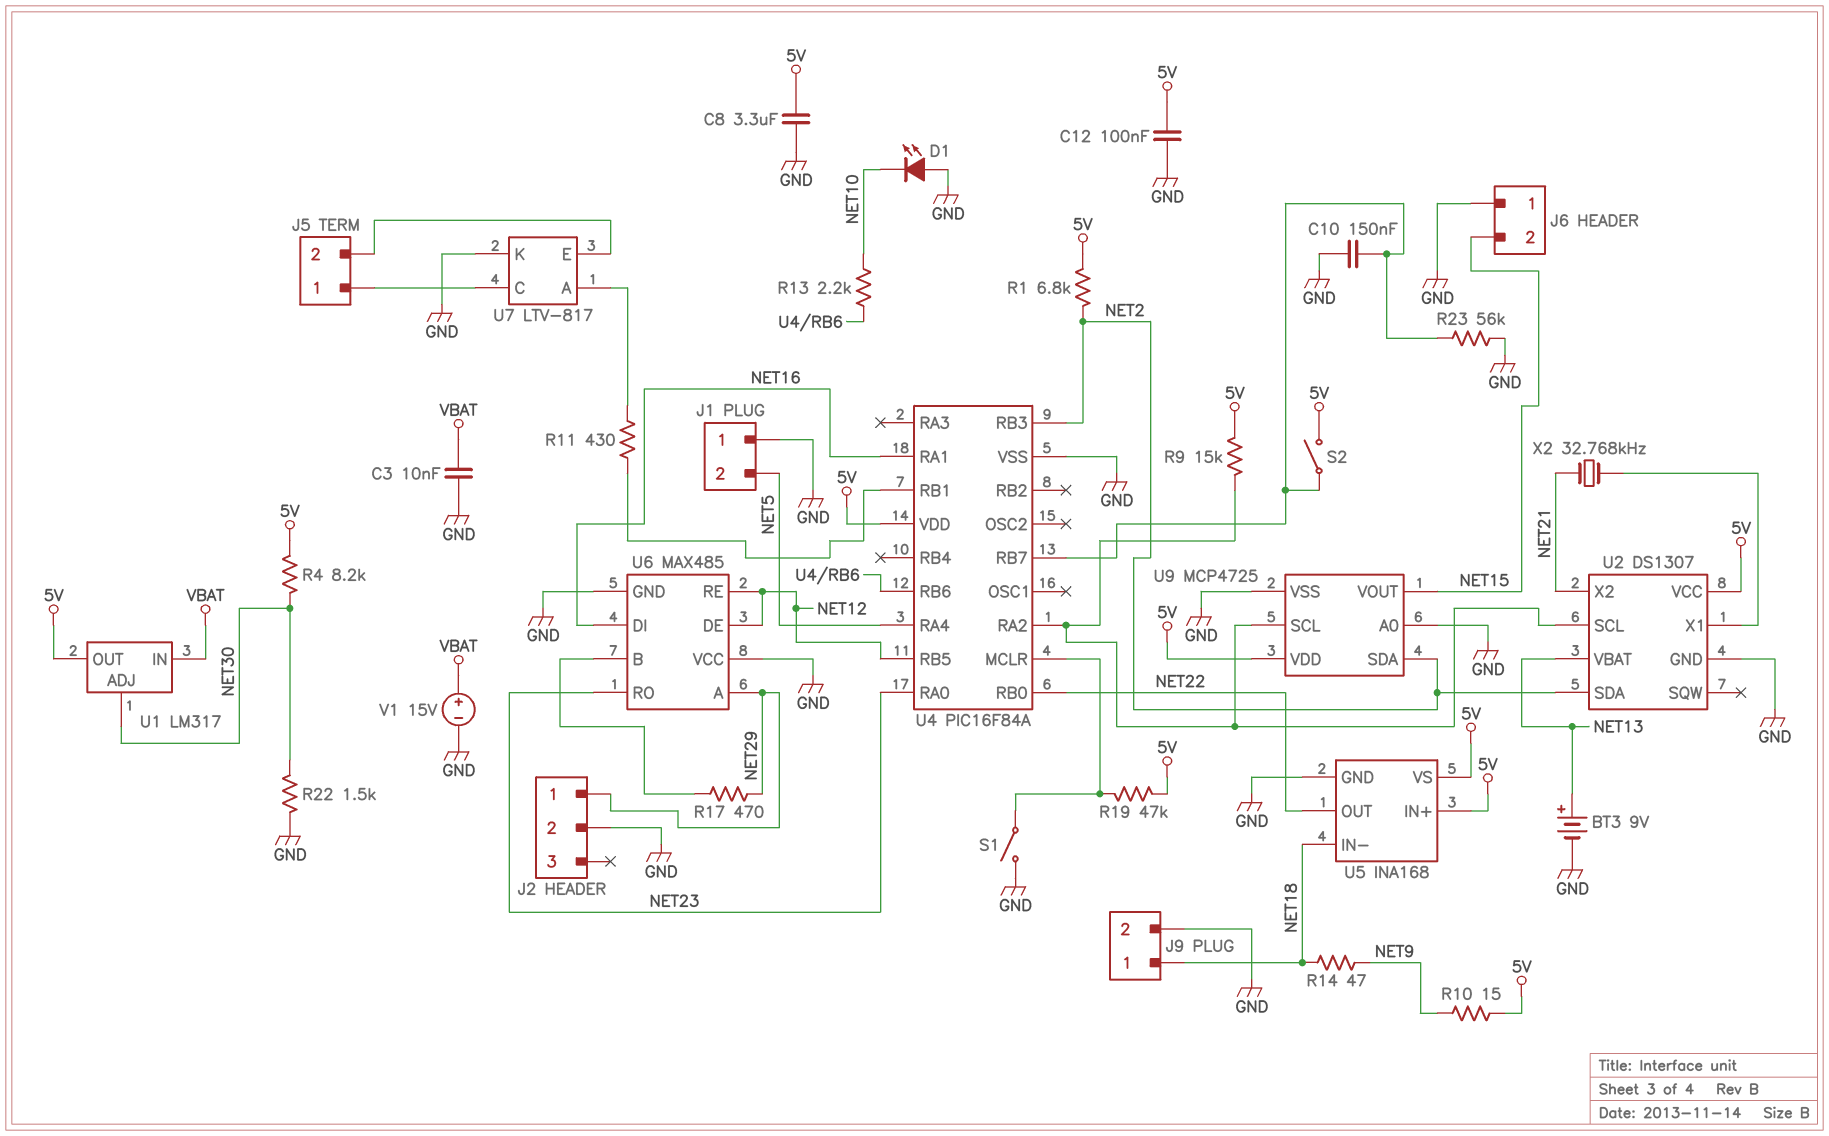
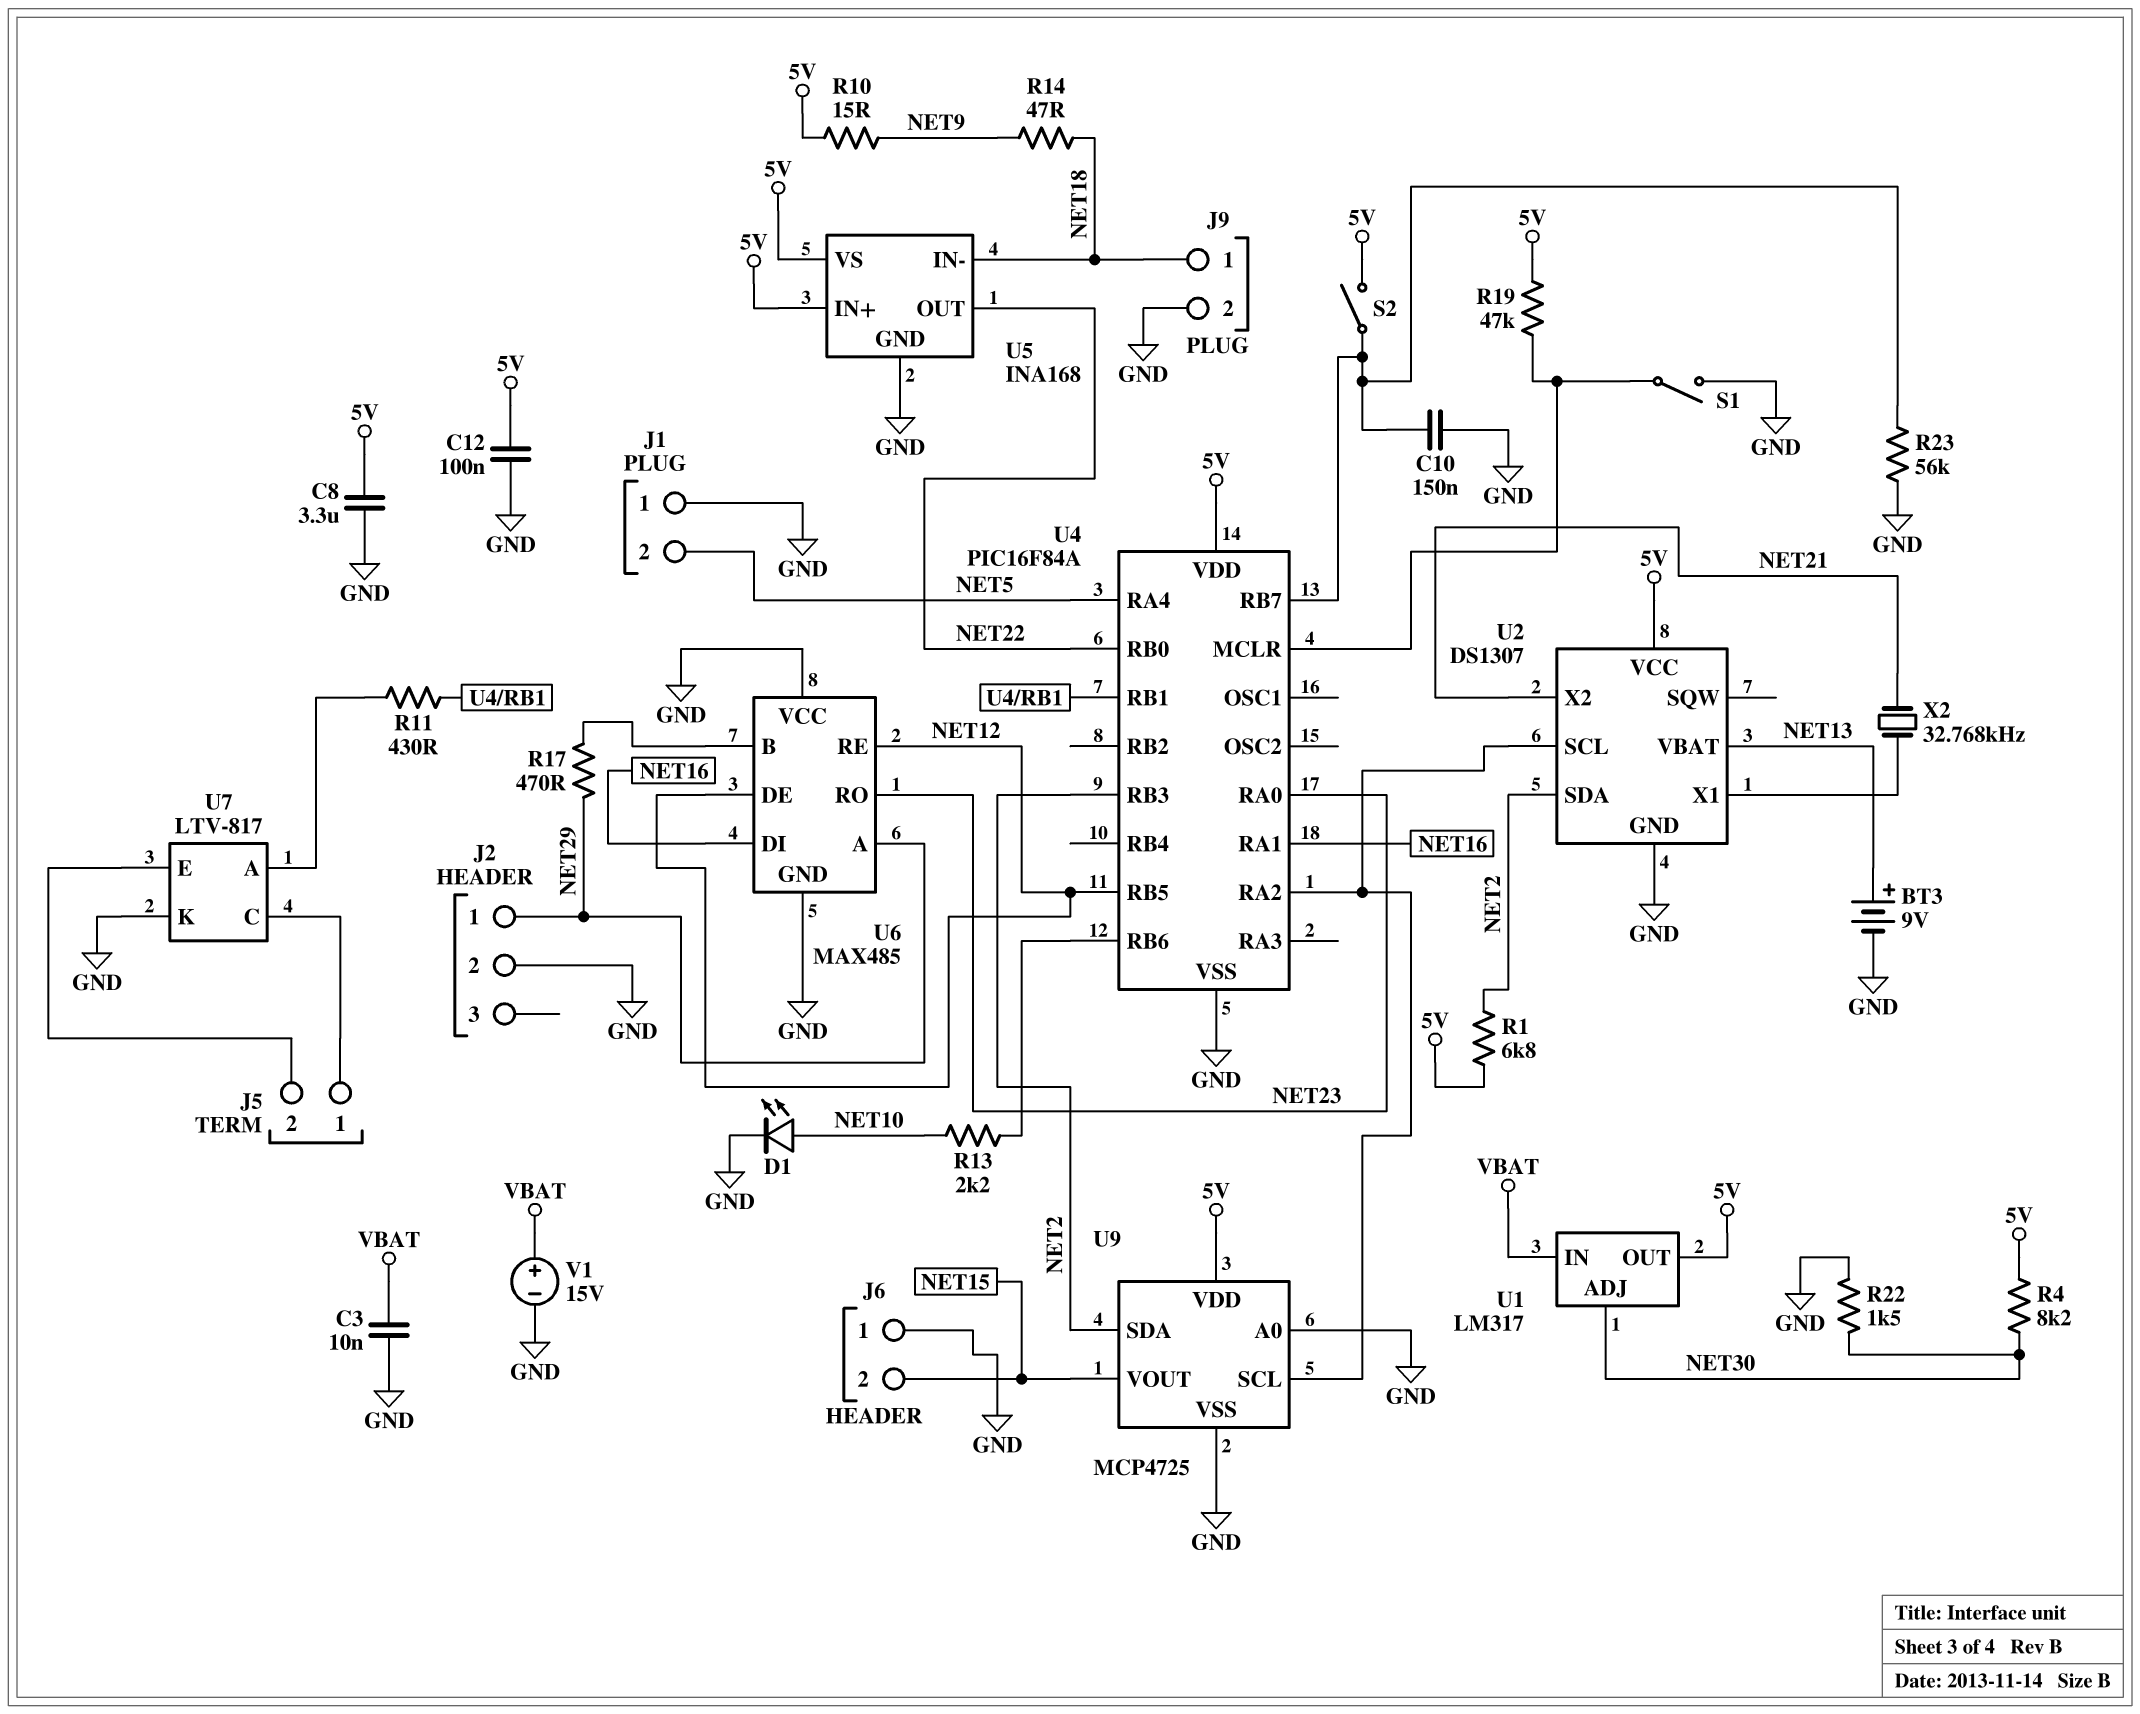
D1: LED (A GND, K NET10) -> LED (A NET10, K GND)
R9: 15k (5V, U2/SCL) -> none

